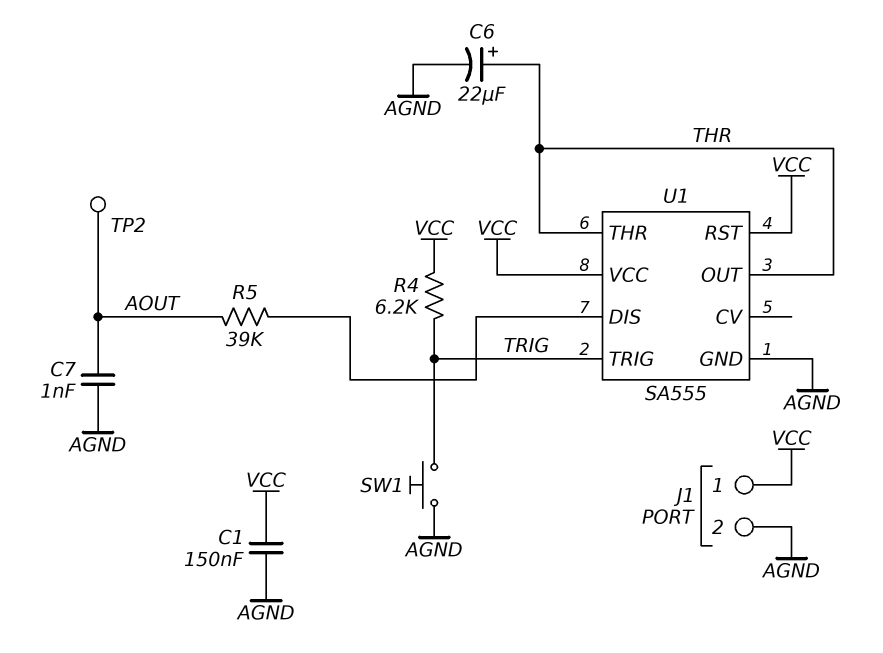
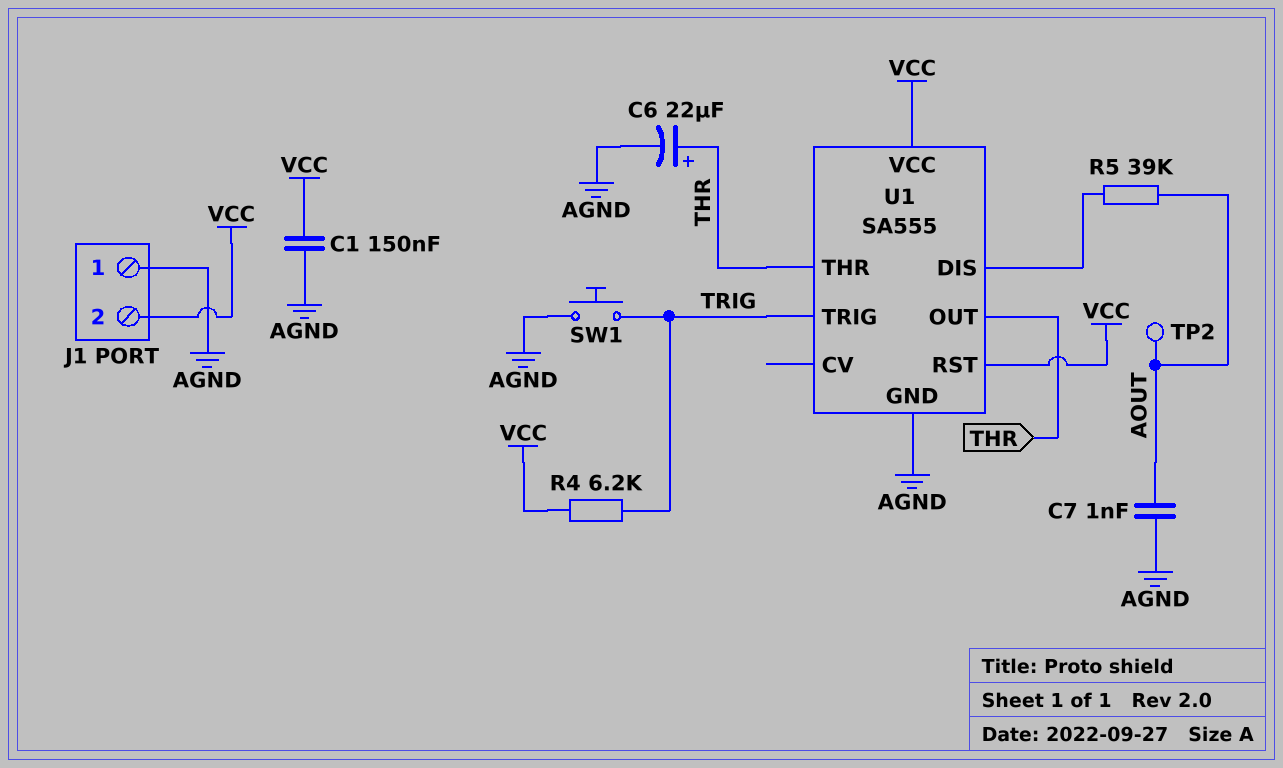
J1 pin 1: VCC -> AGND
J1 pin 2: AGND -> VCC

